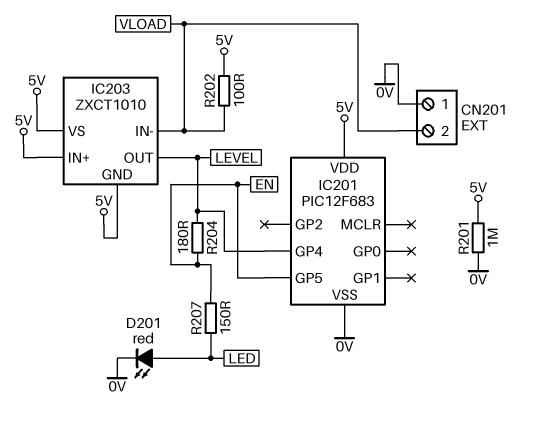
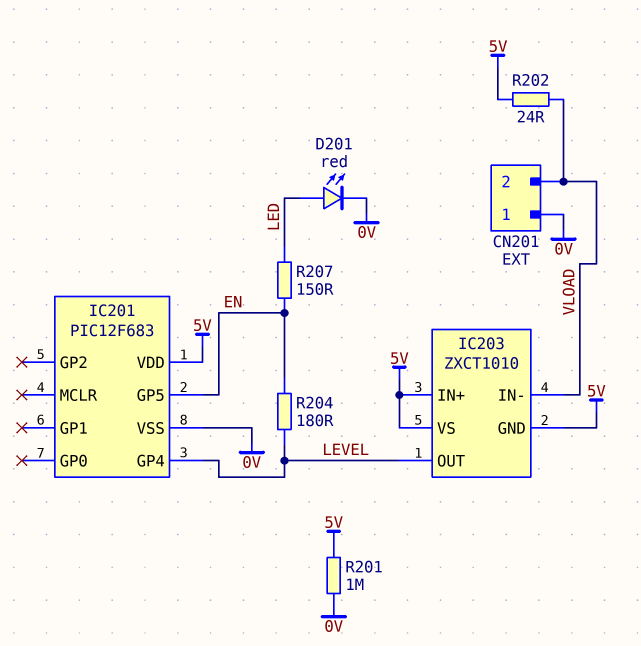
R202: 100 (5V, VLOAD) -> 24 (5V, VLOAD)

